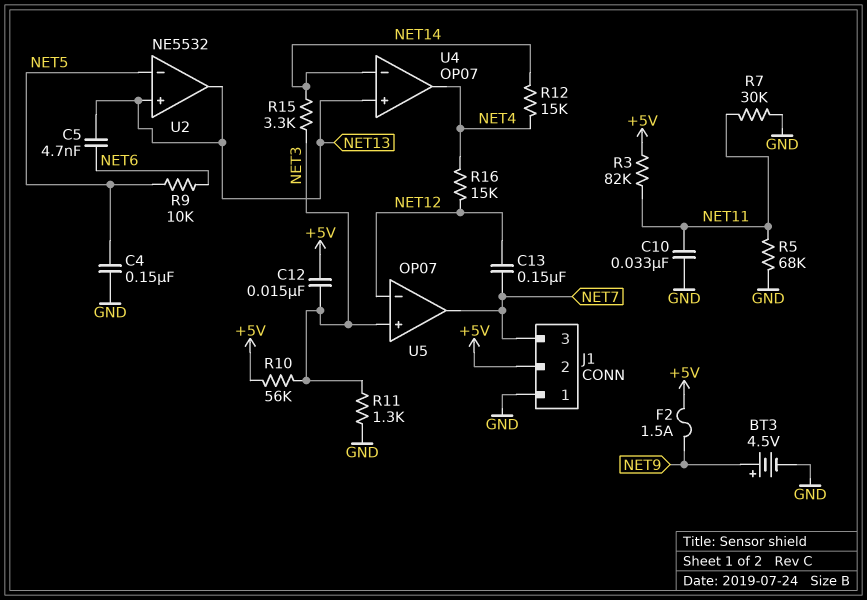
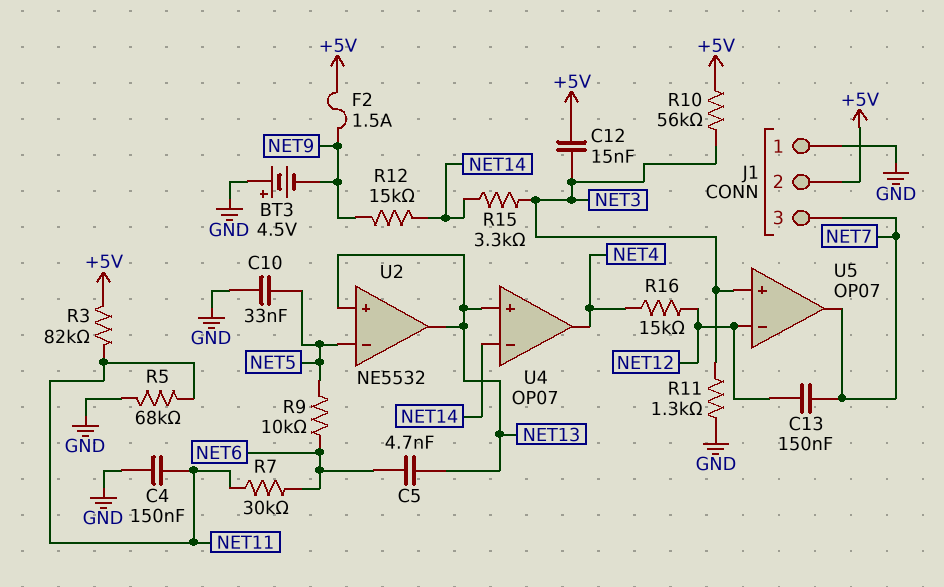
BT3: 4.5V (plus NET9, minus GND) -> 4.5V (plus GND, minus NET9)
C4: 150nF (GND, NET5) -> 150nF (GND, NET11)
C10: 33nF (GND, NET11) -> 33nF (GND, NET5)
R7: 30k (GND, NET11) -> 30k (NET6, NET11)
R12: 15k (NET4, NET14) -> 15k (NET9, NET14)

